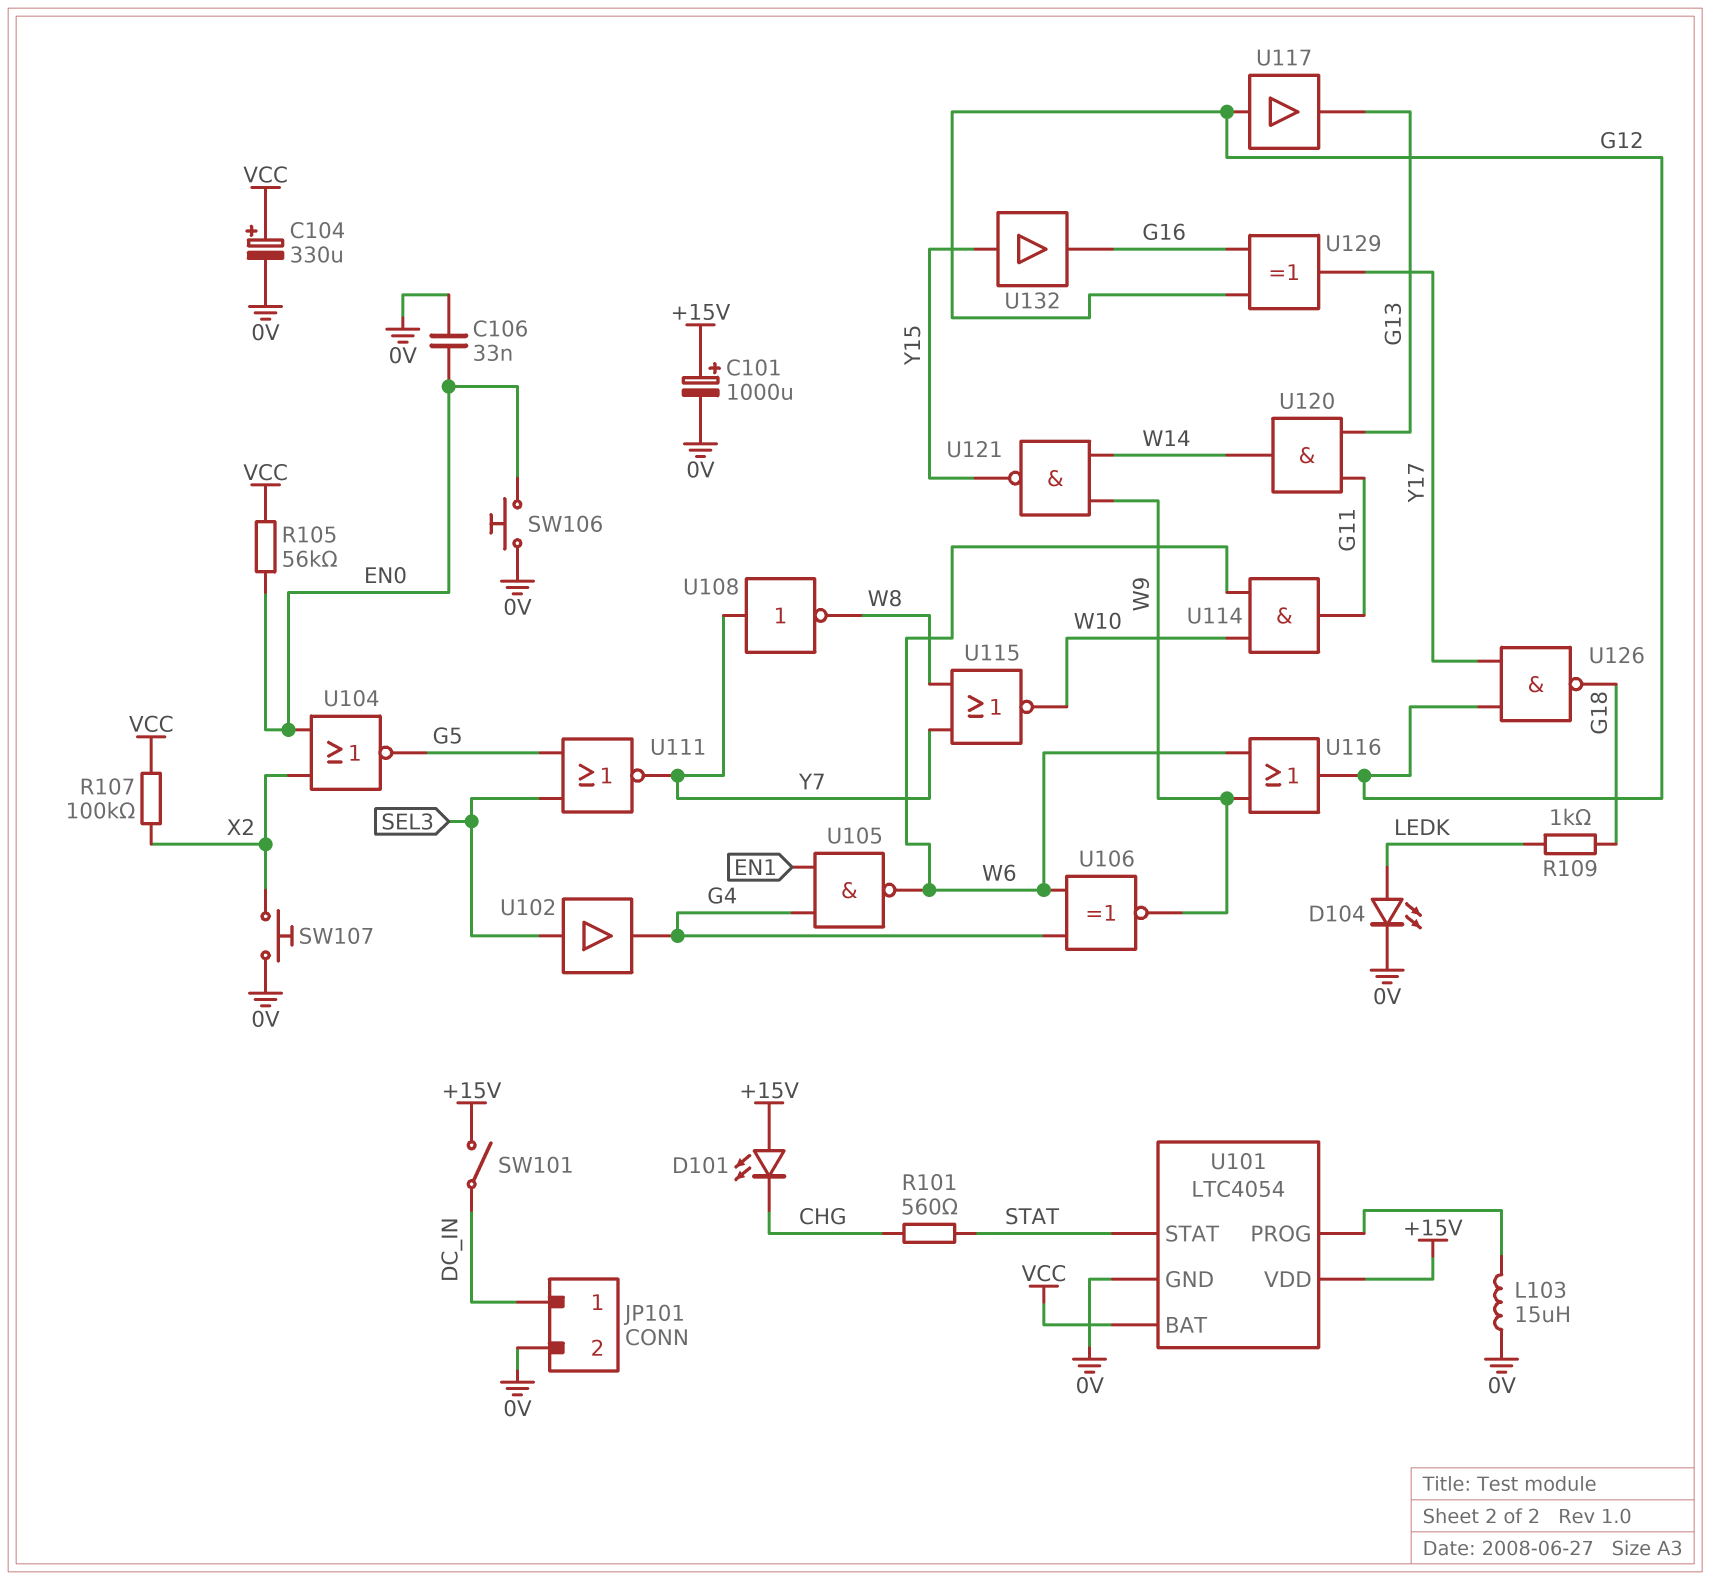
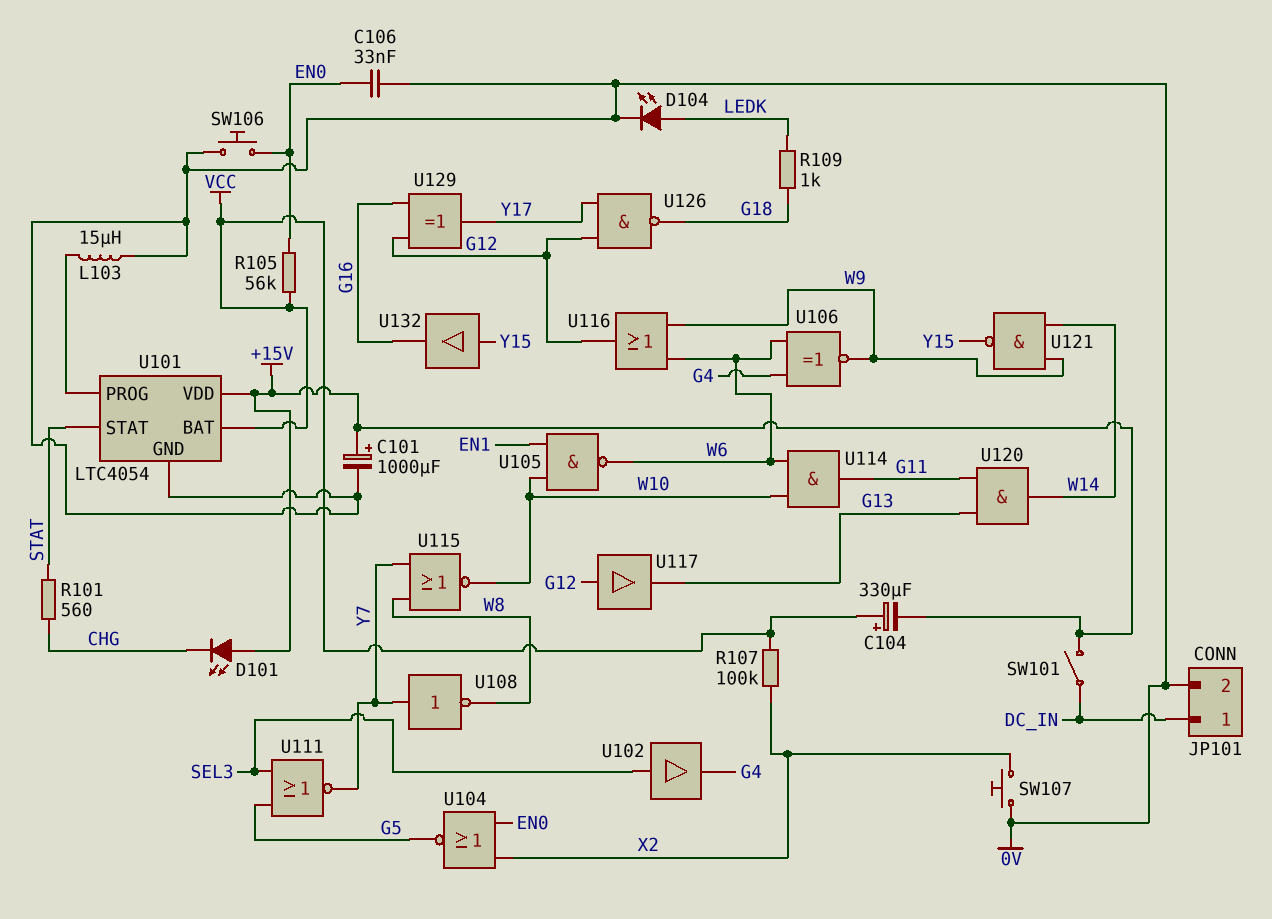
C104: 330uF (plus VCC, minus 0V) -> 330uF (plus VCC, minus +15V)
U105: NAND (in EN1, in G4, out W6) -> NAND (in EN1, in W10, out W6)

